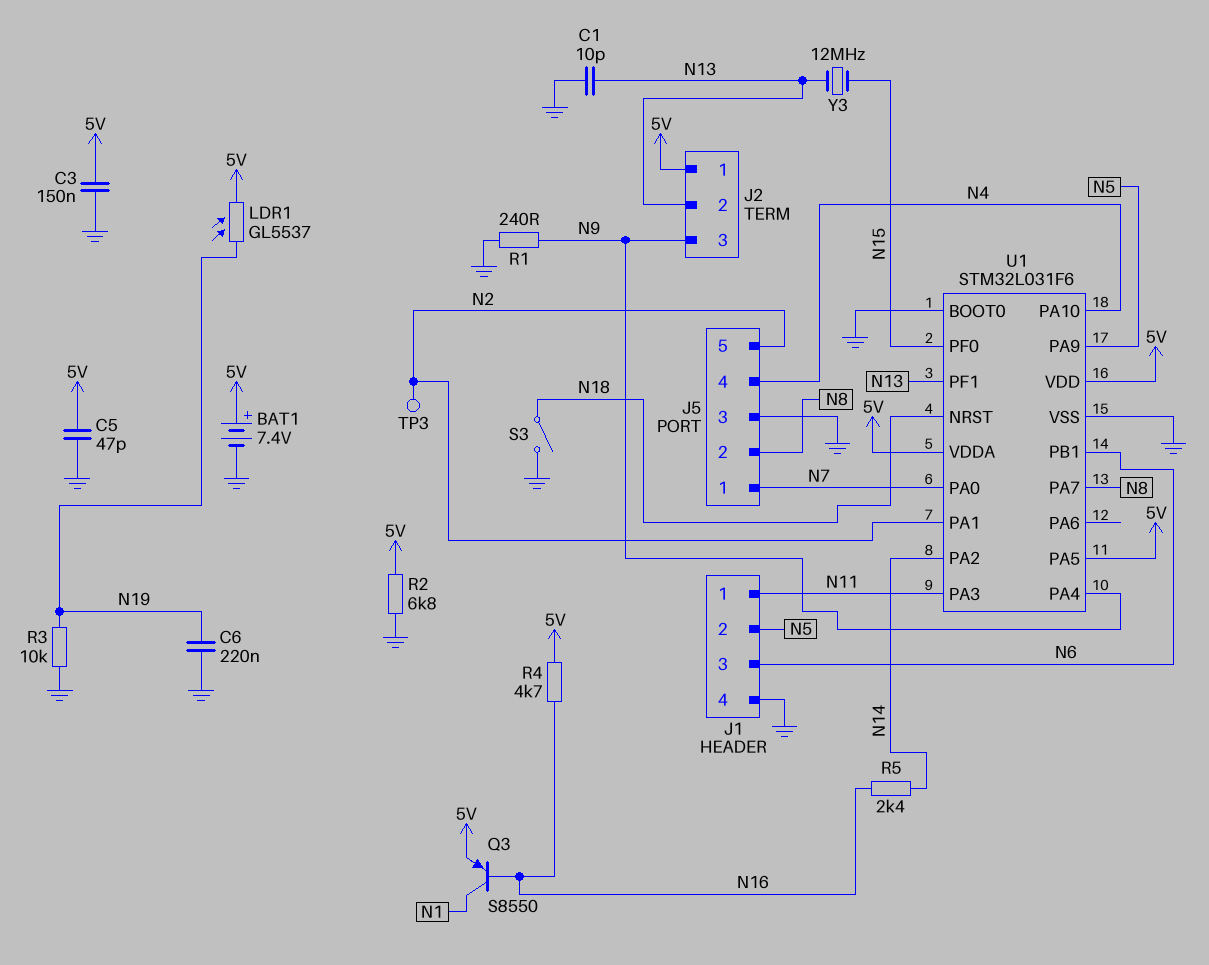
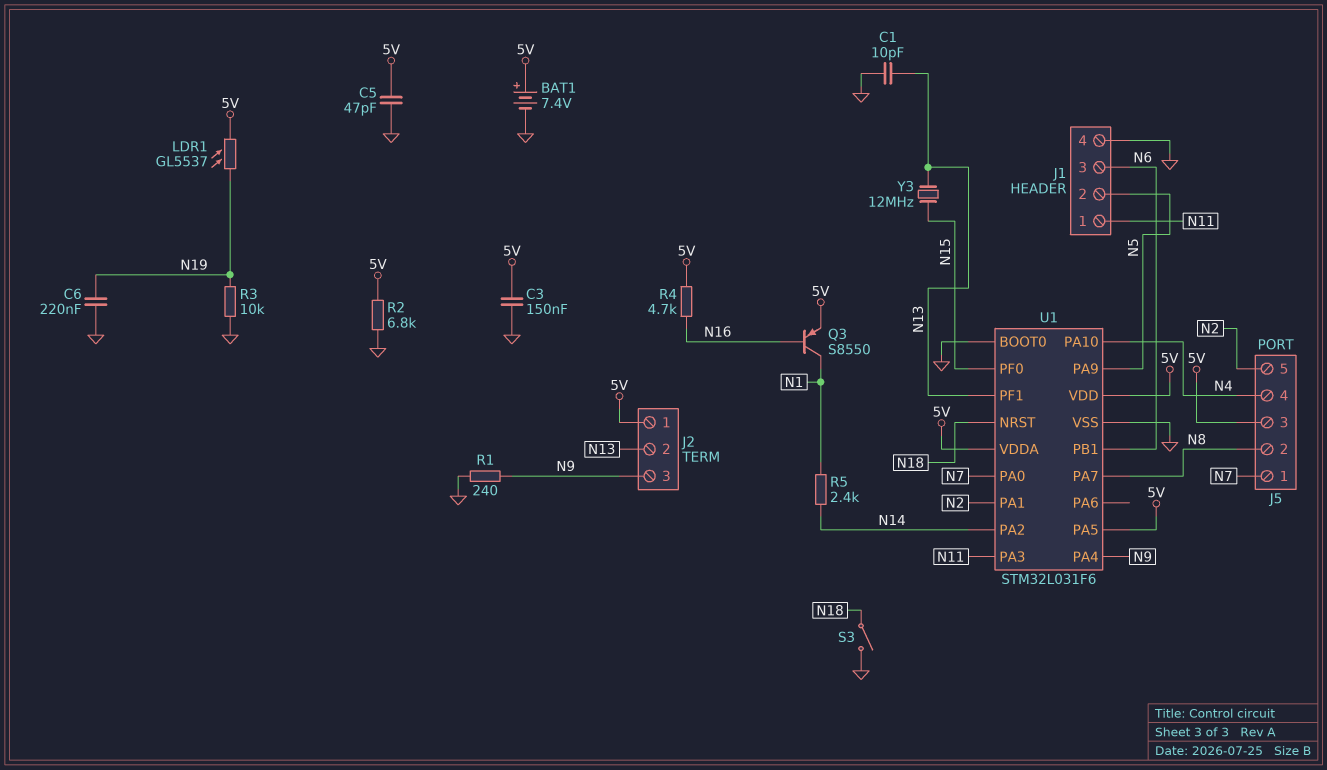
J5 pin 3: GND -> 5V
R5: 2.4k (N14, N16) -> 2.4k (N1, N14)
TP3: test point (N2) -> none

